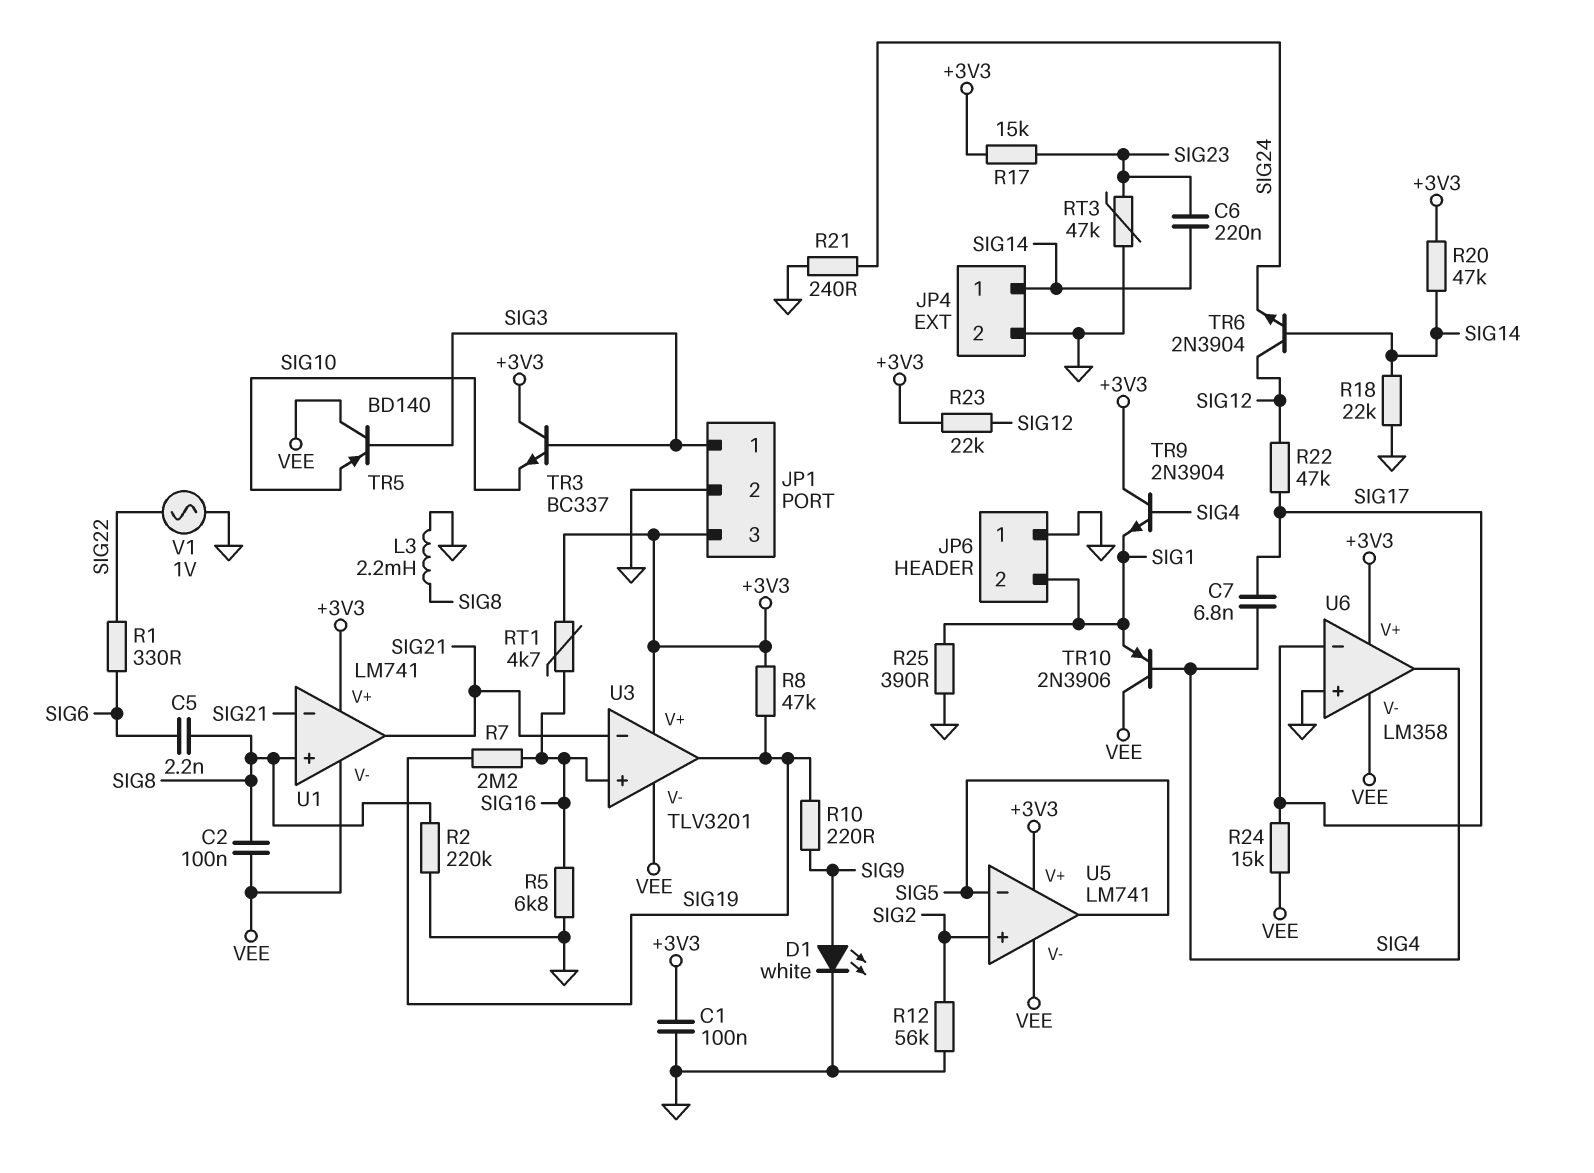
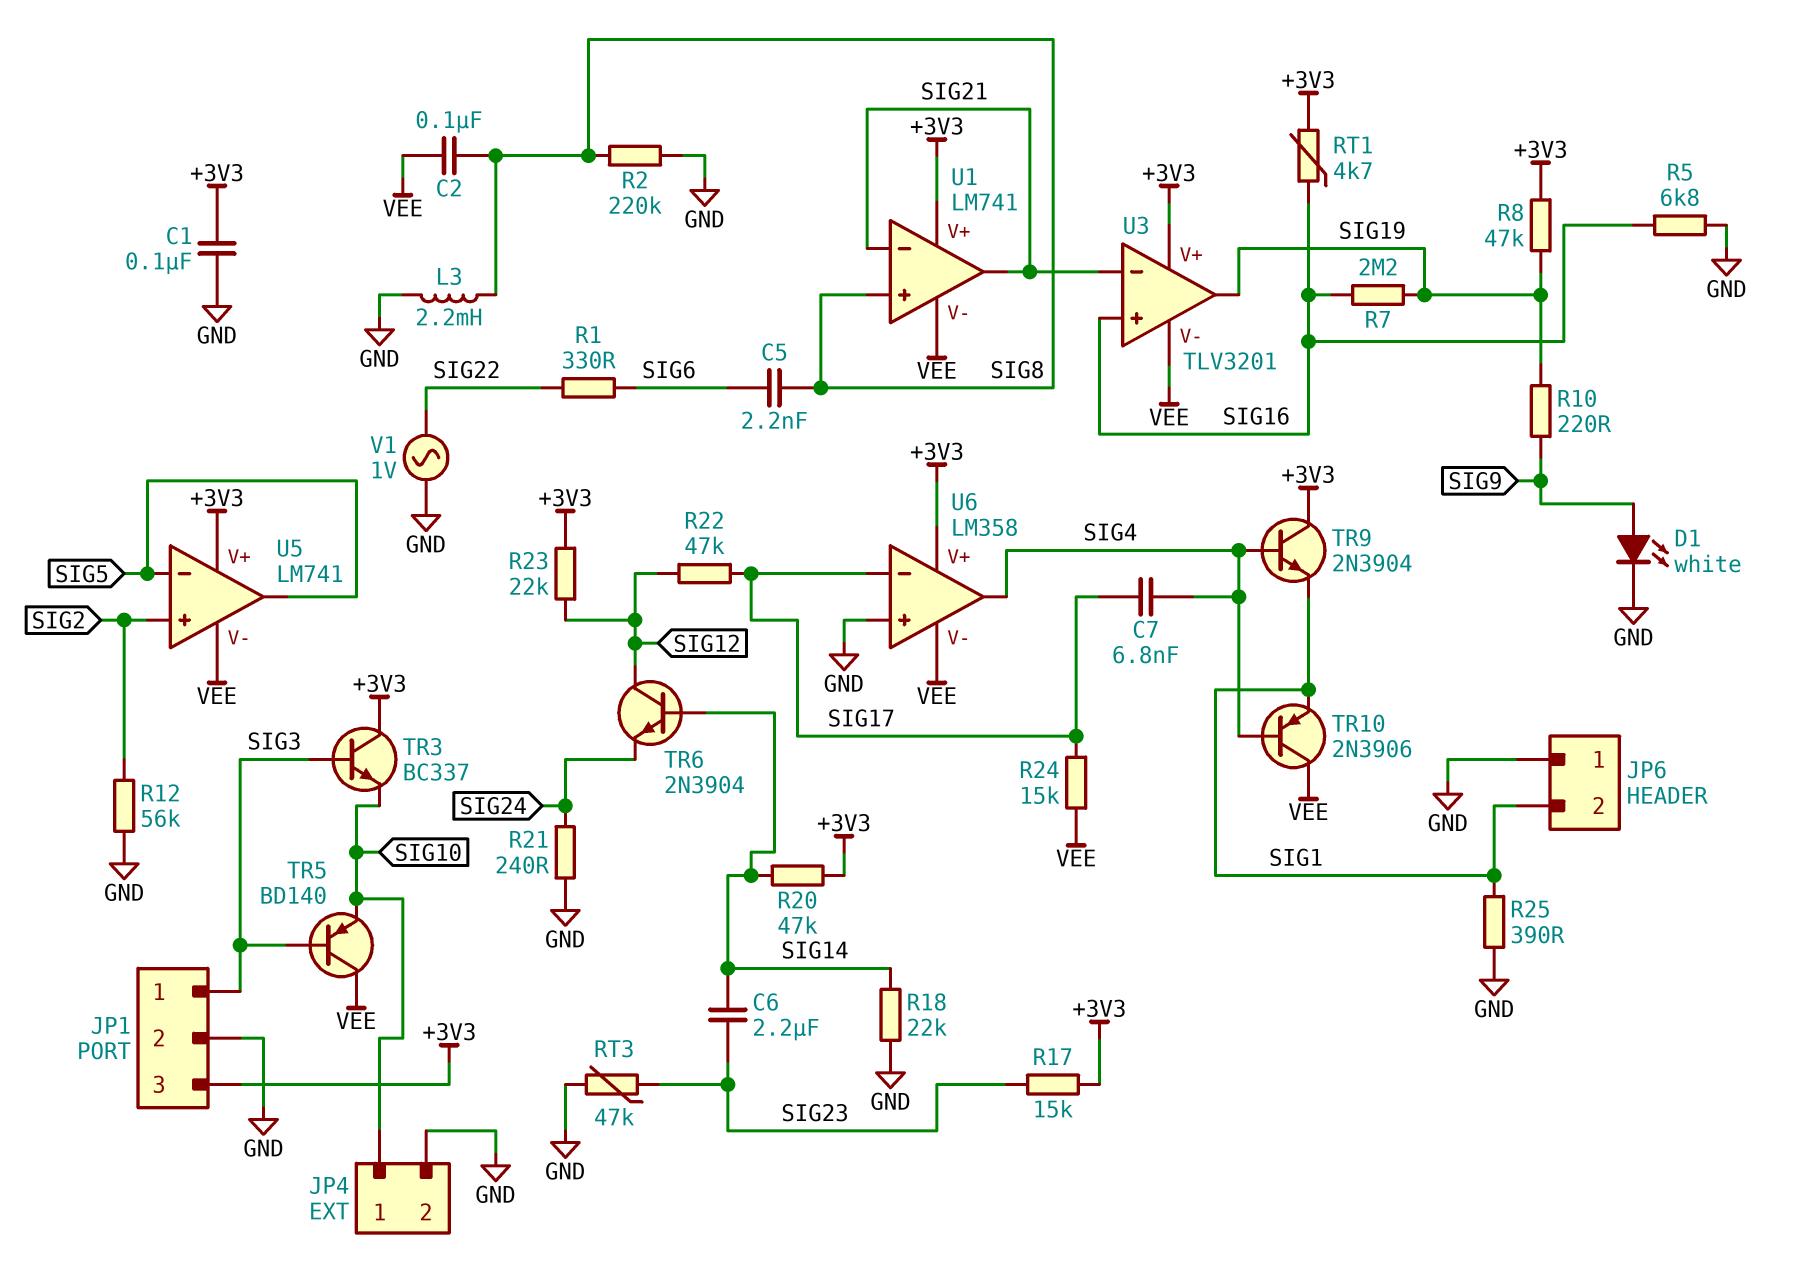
C6: 220nF (SIG14, SIG23) -> 2.2uF (SIG14, SIG23)
JP4 pin 1: SIG14 -> SIG10

